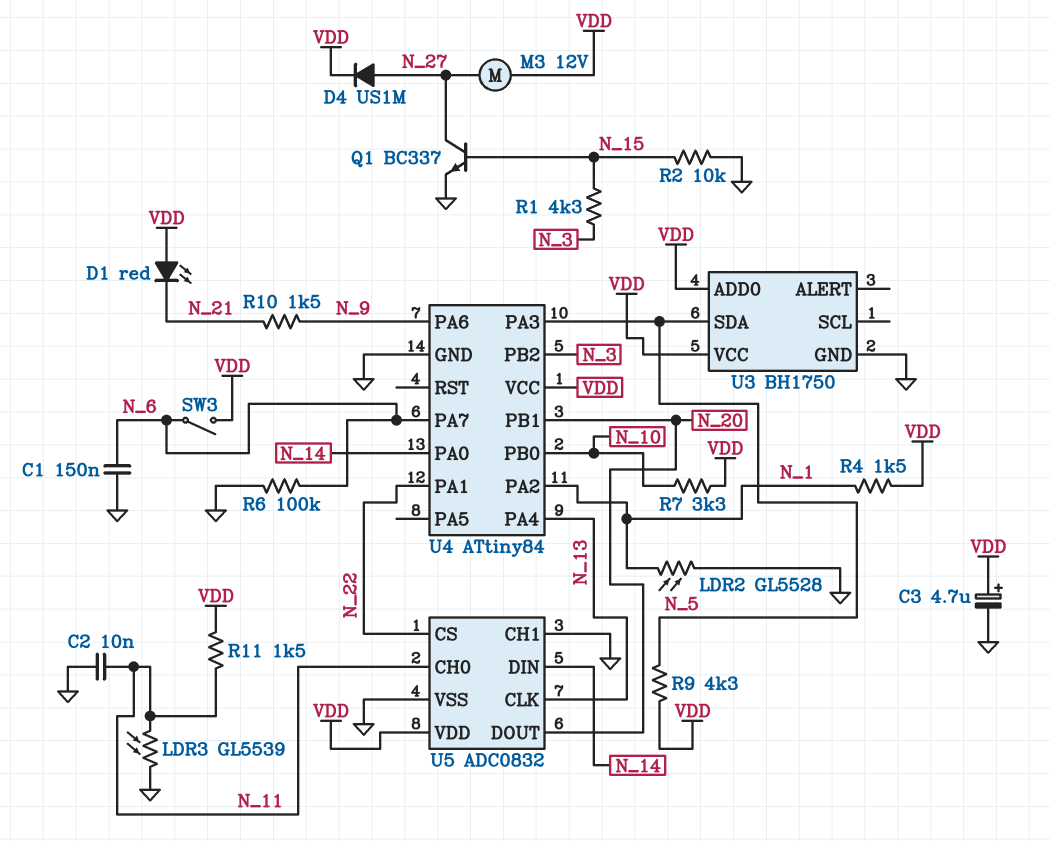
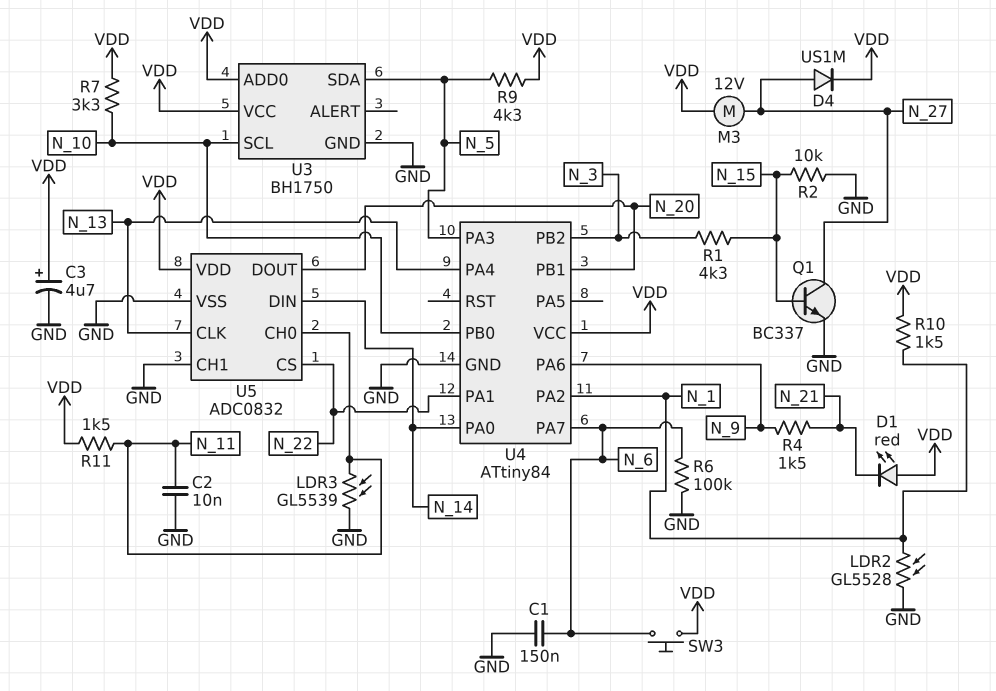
R4: 1.5k (N_1, VDD) -> 1.5k (N_9, N_21)
R10: 1.5k (N_9, N_21) -> 1.5k (N_1, VDD)
SW3: switch (N_6, VDD) -> button (N_6, VDD)
U3 pin SCL: none -> N_10

